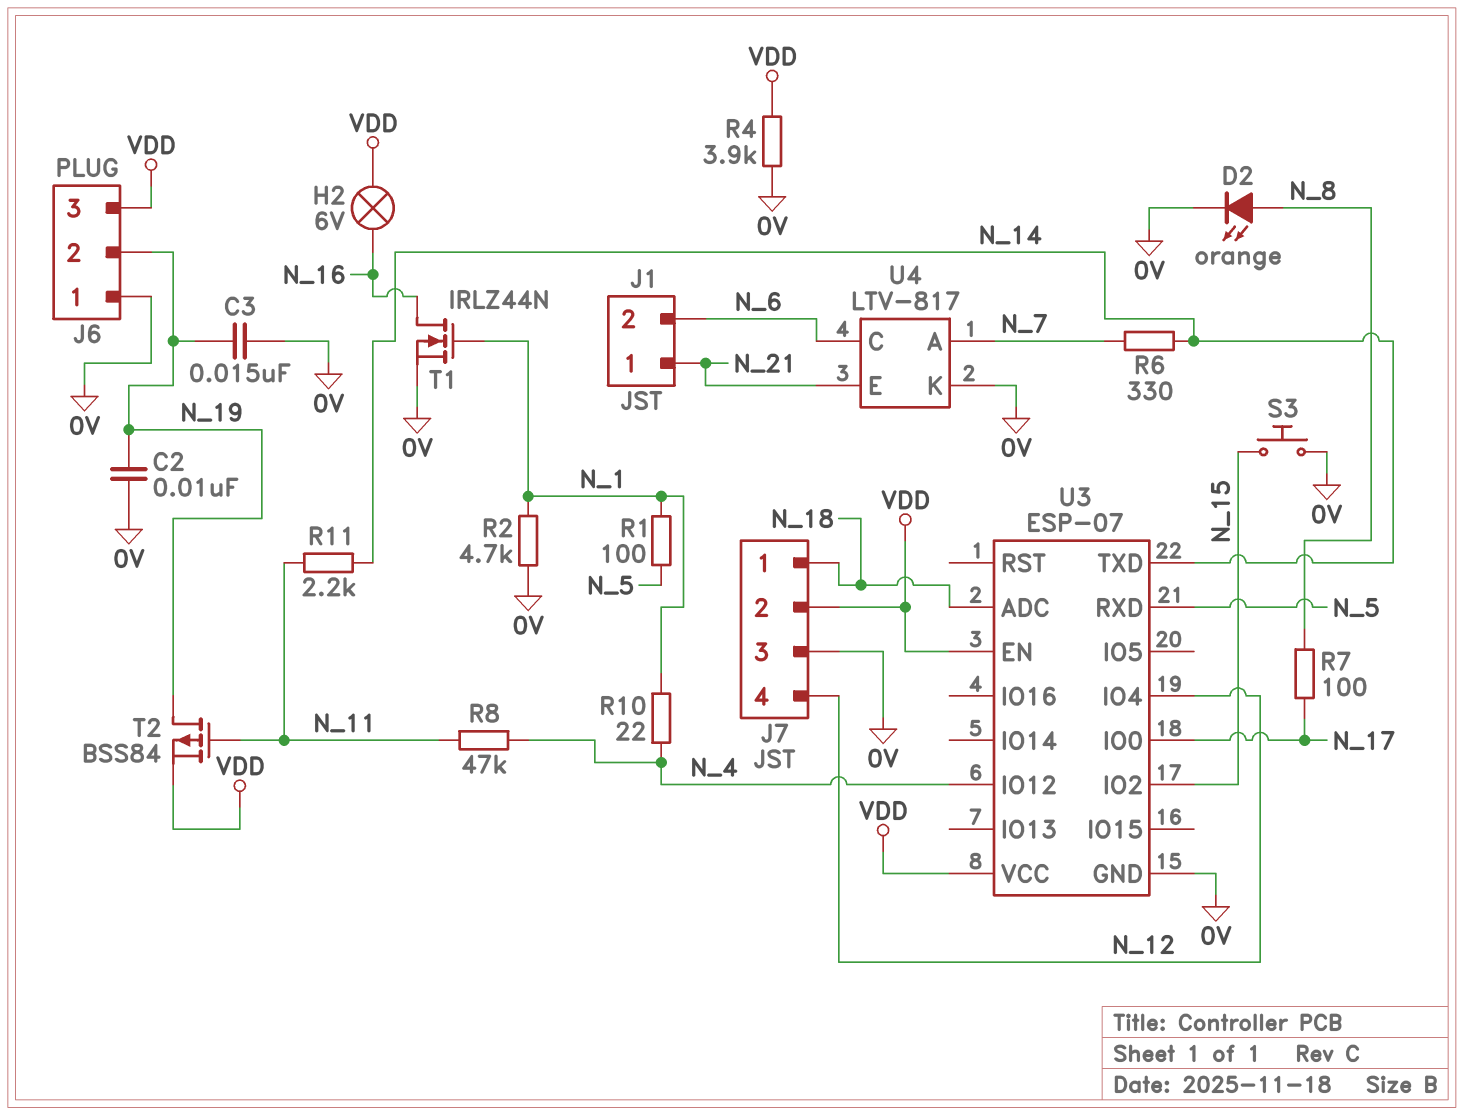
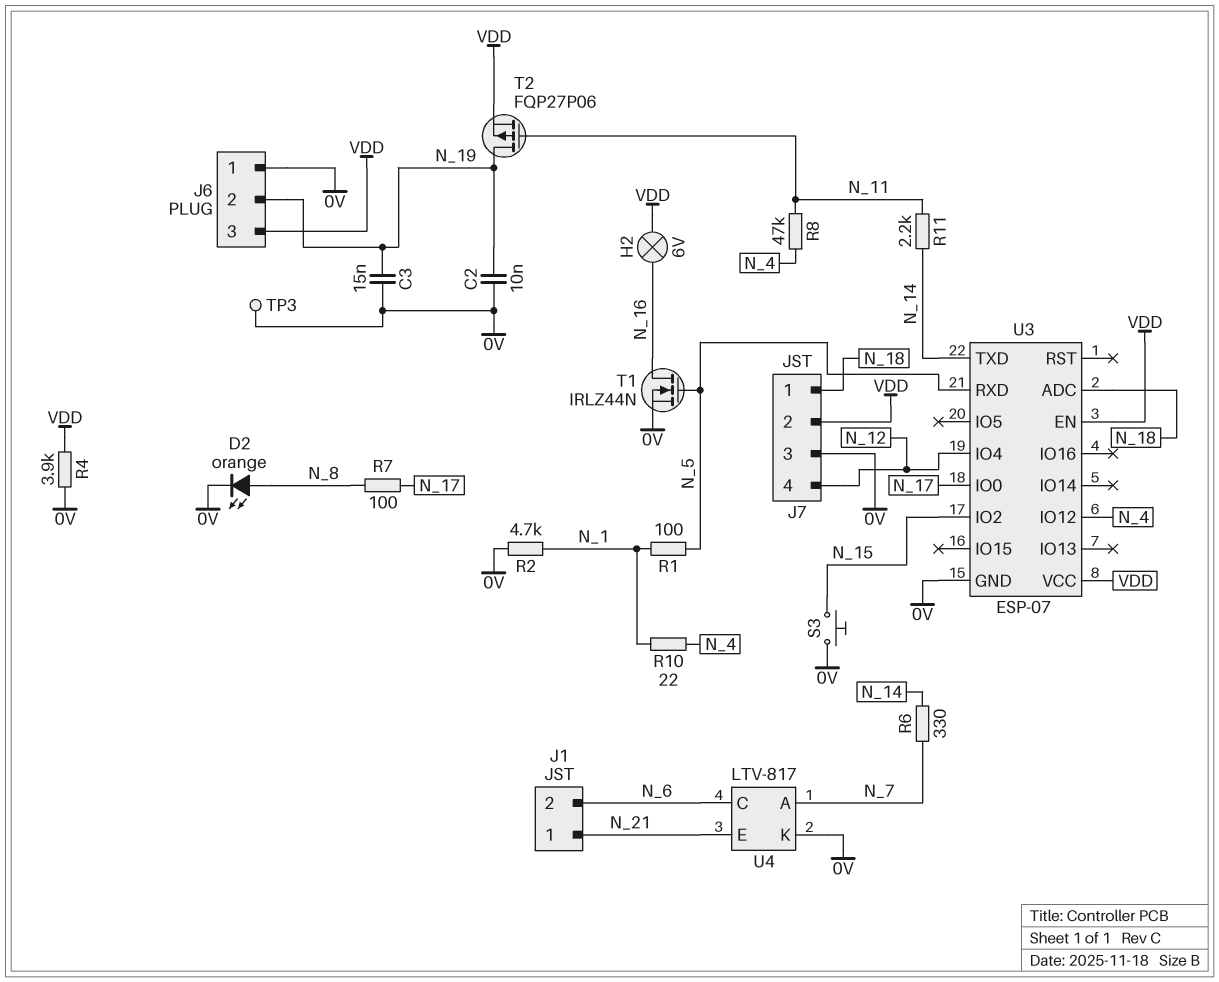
T1: NMOS IRLZ44N (G N_1, D N_16, S 0V) -> NMOS IRLZ44N (G N_5, D N_16, S 0V)
T2: PMOS BSS84 (G N_11, D N_19, S VDD) -> PMOS FQP27P06 (G N_11, D N_19, S VDD)
TP3: none -> test point (0V)

